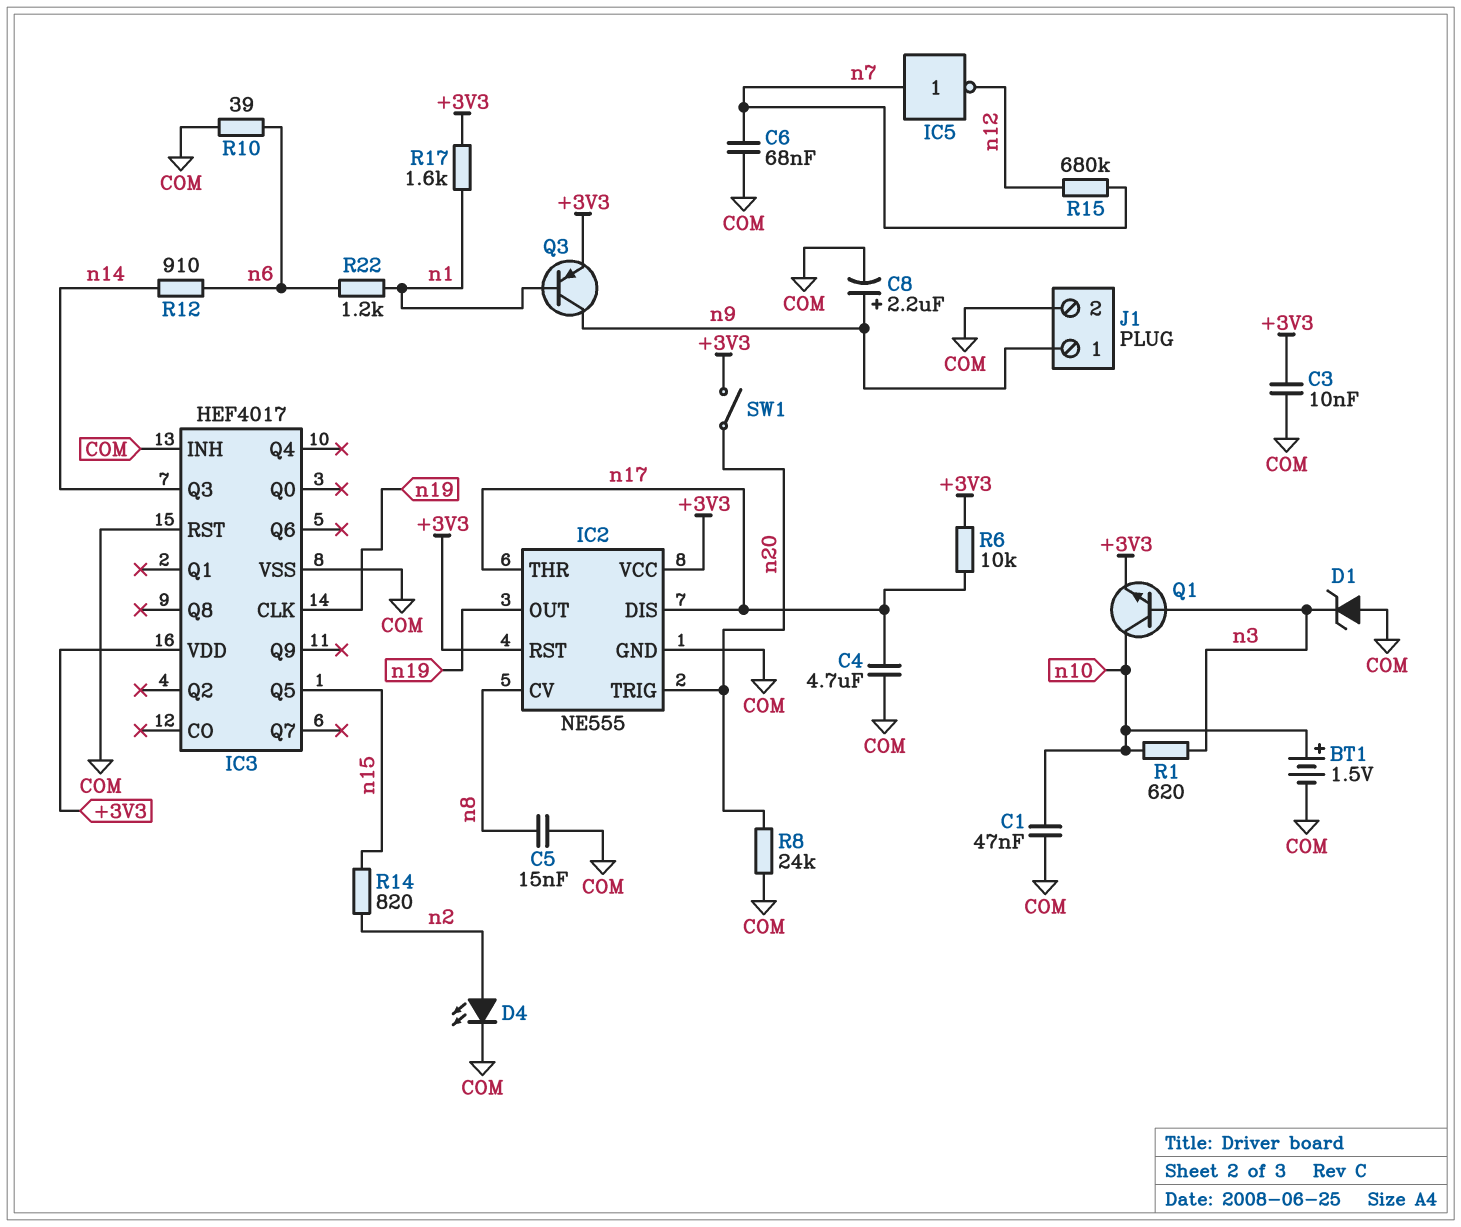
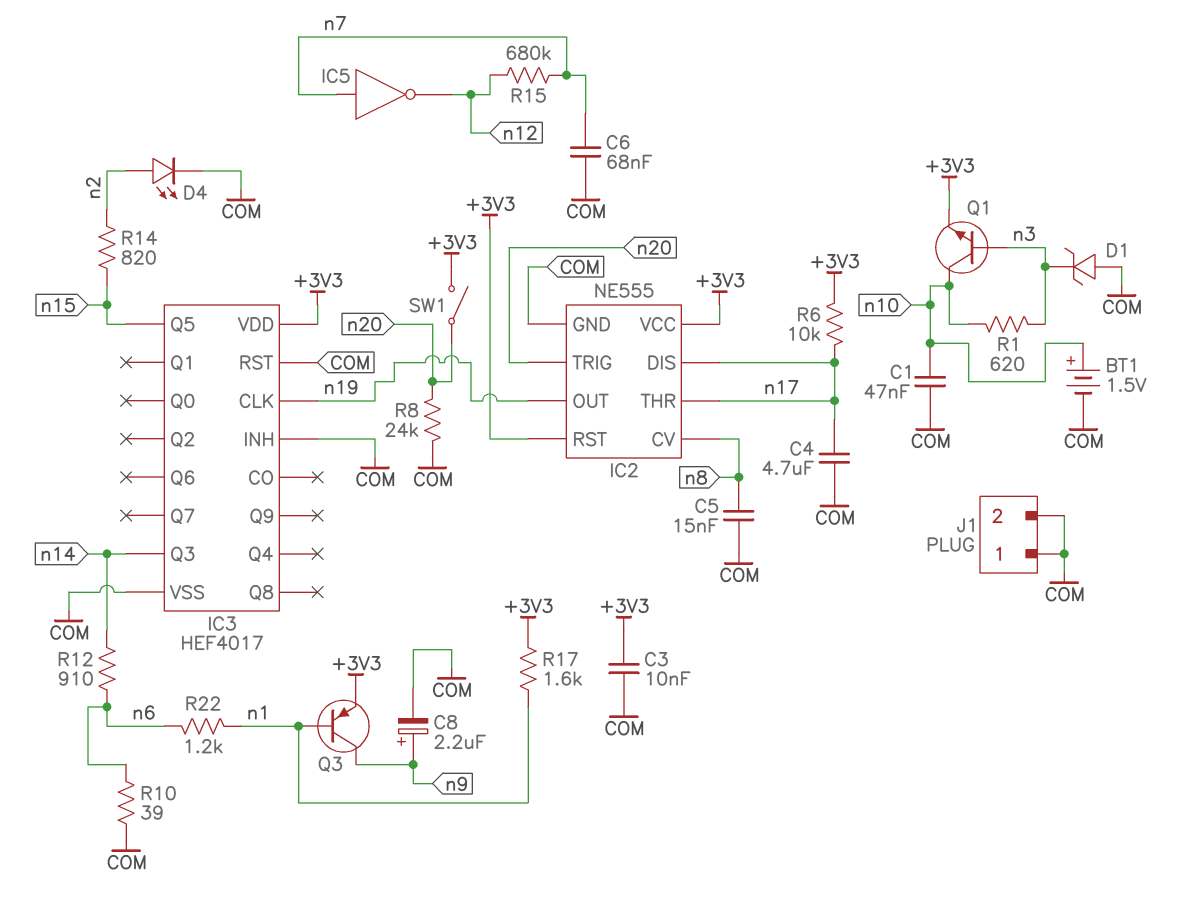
J1 pin 1: n9 -> COM

